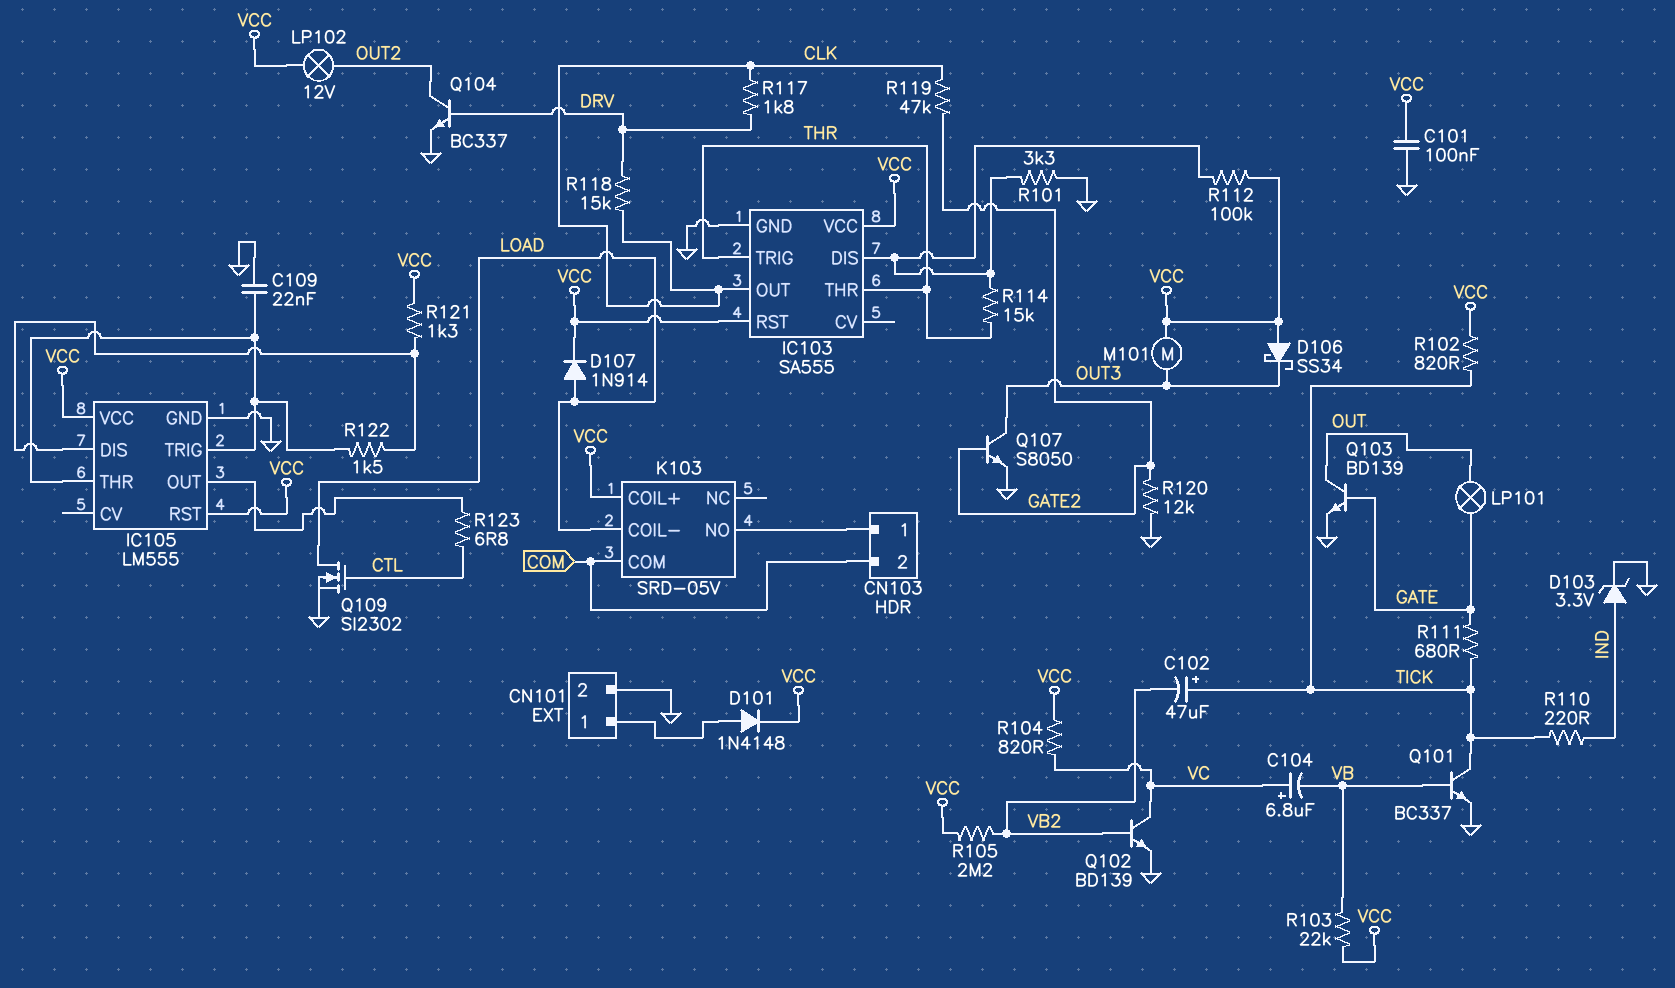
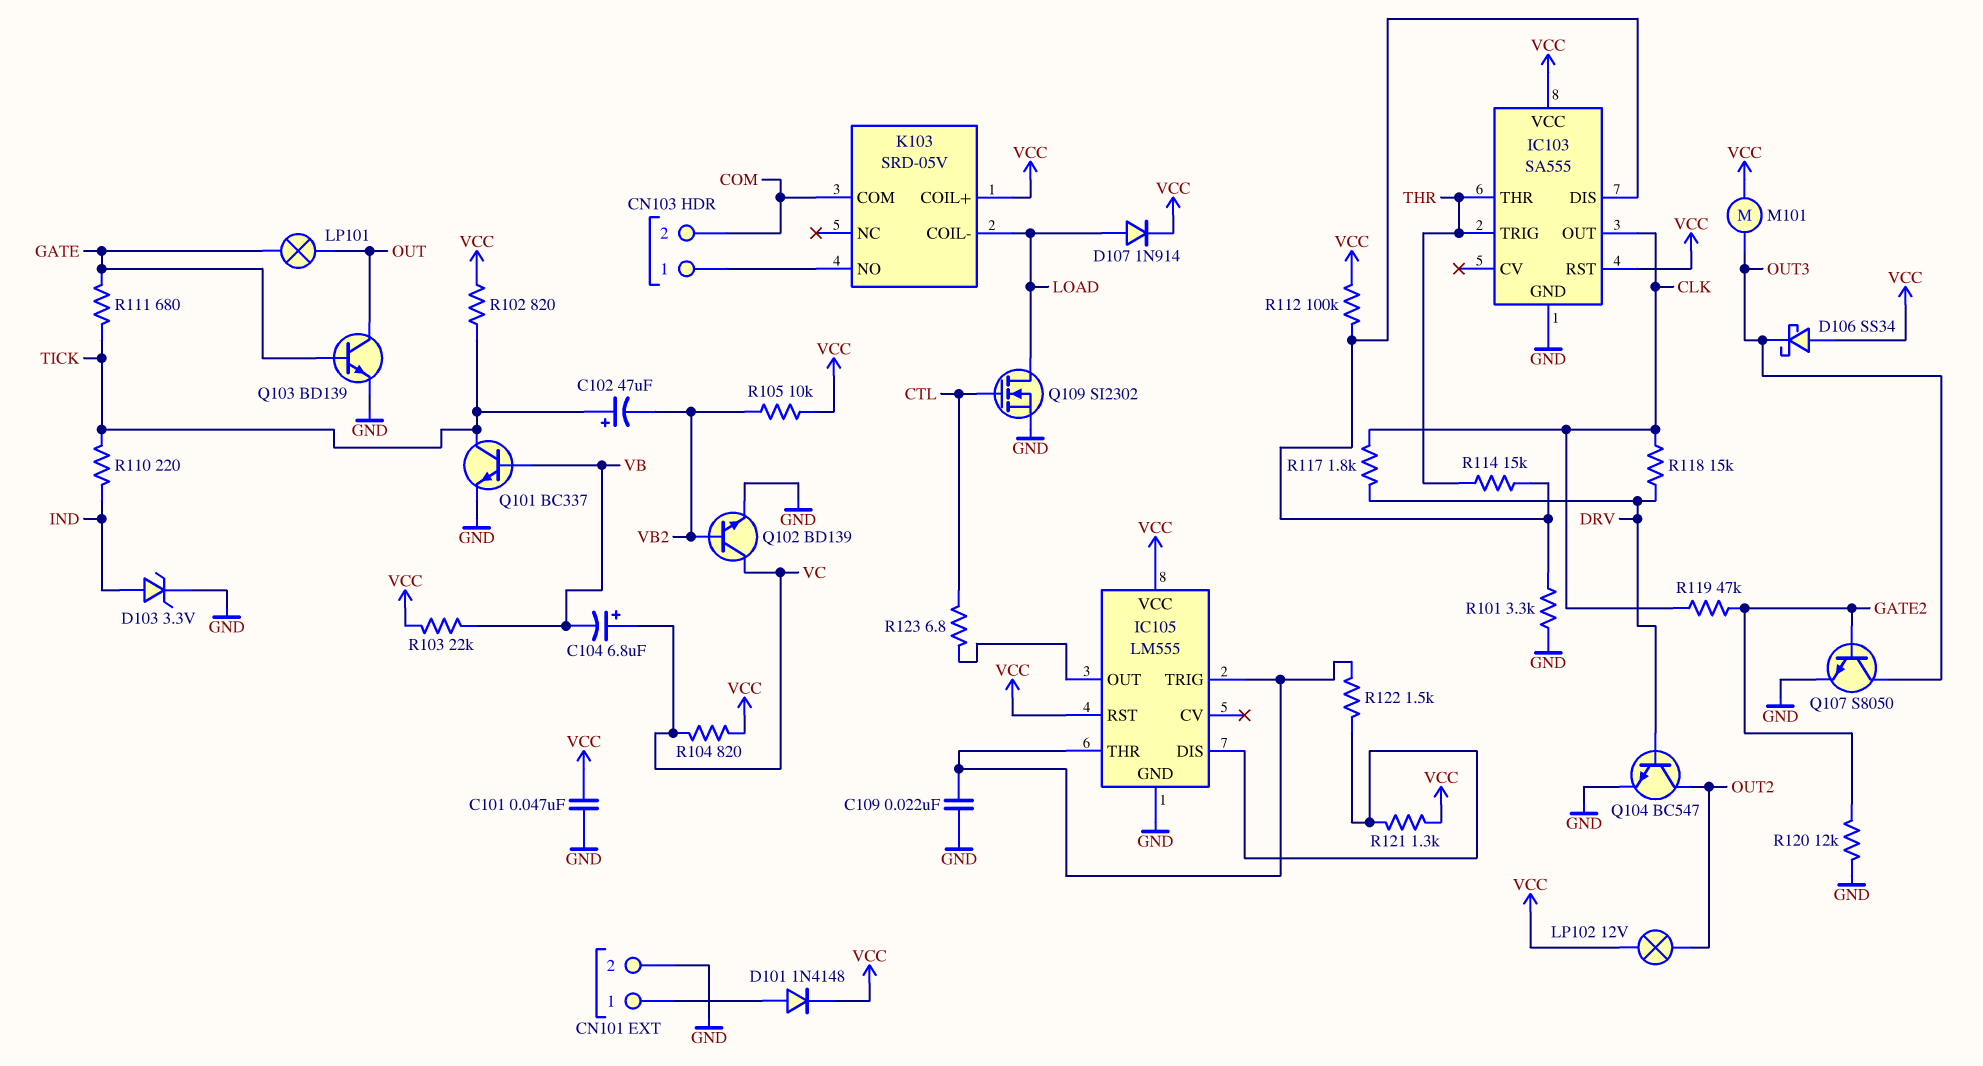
C101: 100nF (GND, VCC) -> 47nF (GND, VCC)
Q104: NPN BC337 (B DRV, C OUT2, E GND) -> NPN BC547 (B DRV, C OUT2, E GND)
R105: 2.2M (VB2, VCC) -> 10k (VB2, VCC)

